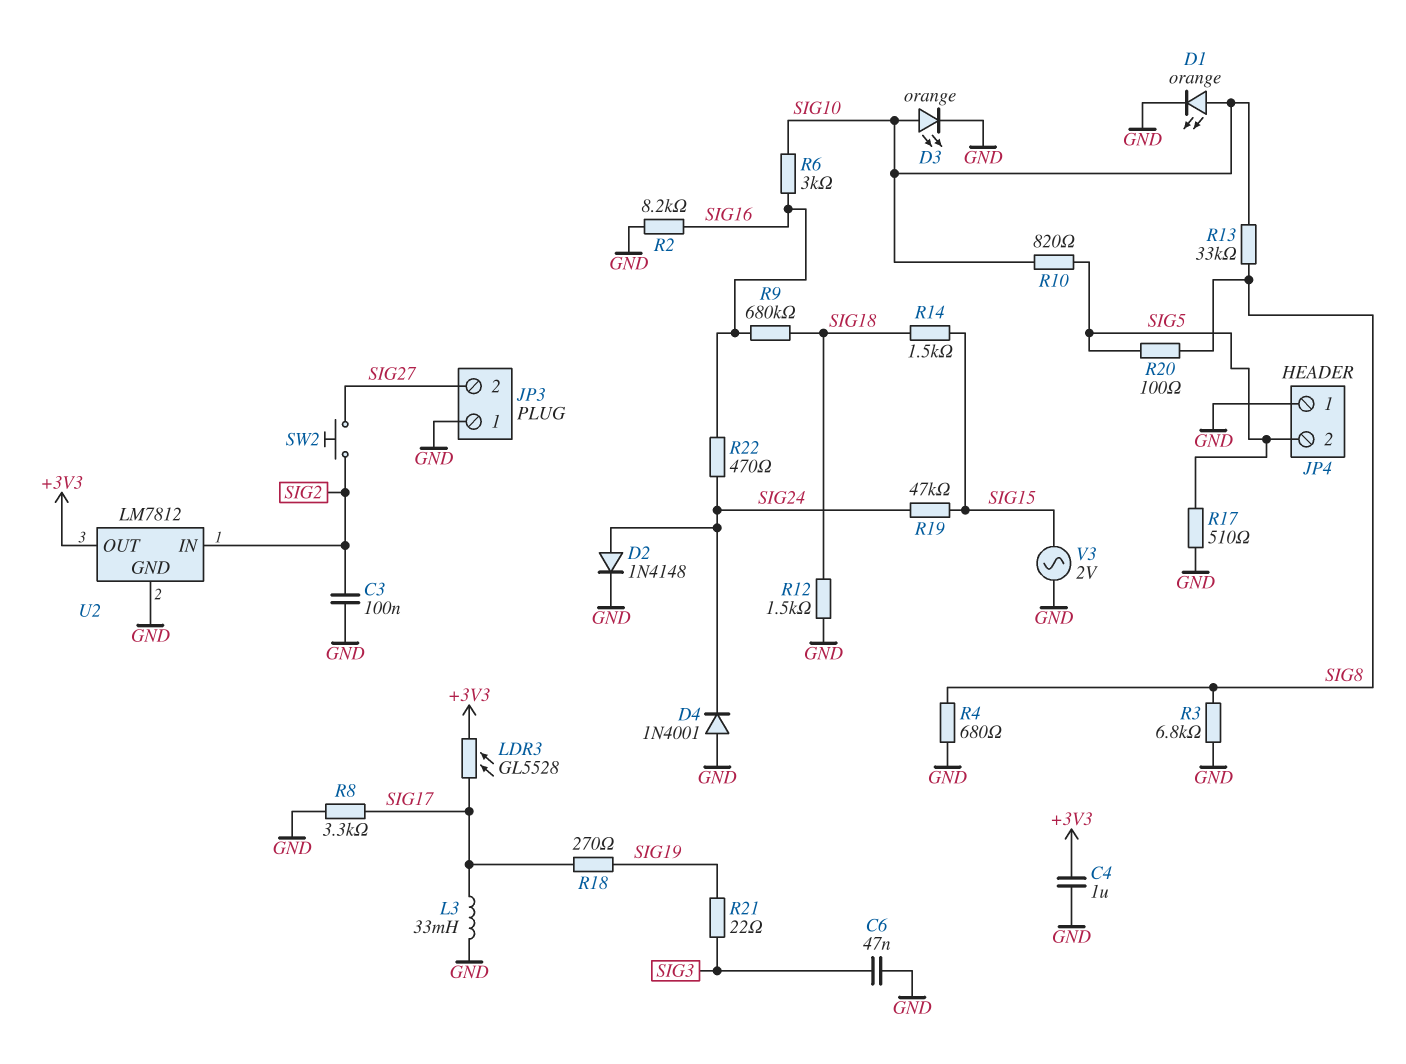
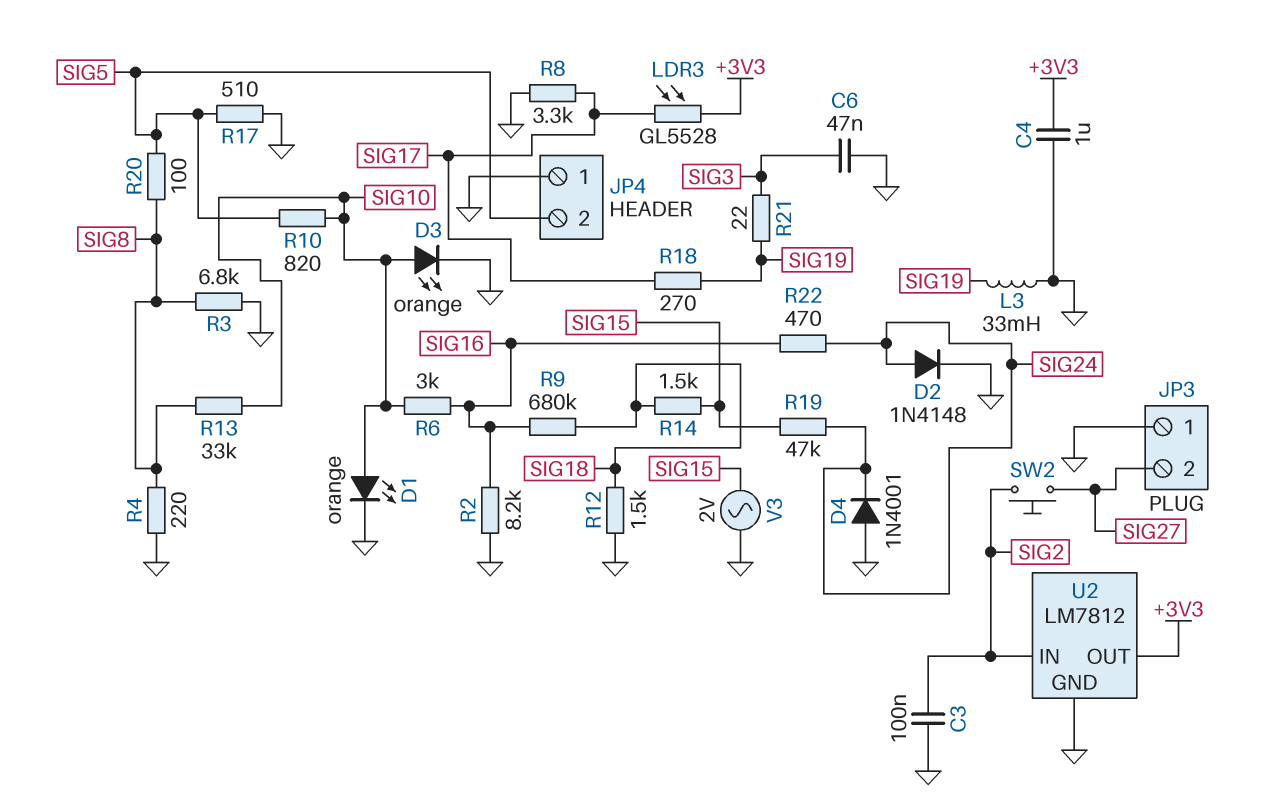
L3: 33mH (GND, SIG17) -> 33mH (GND, SIG19)
R4: 680 (GND, SIG8) -> 220 (GND, SIG8)

